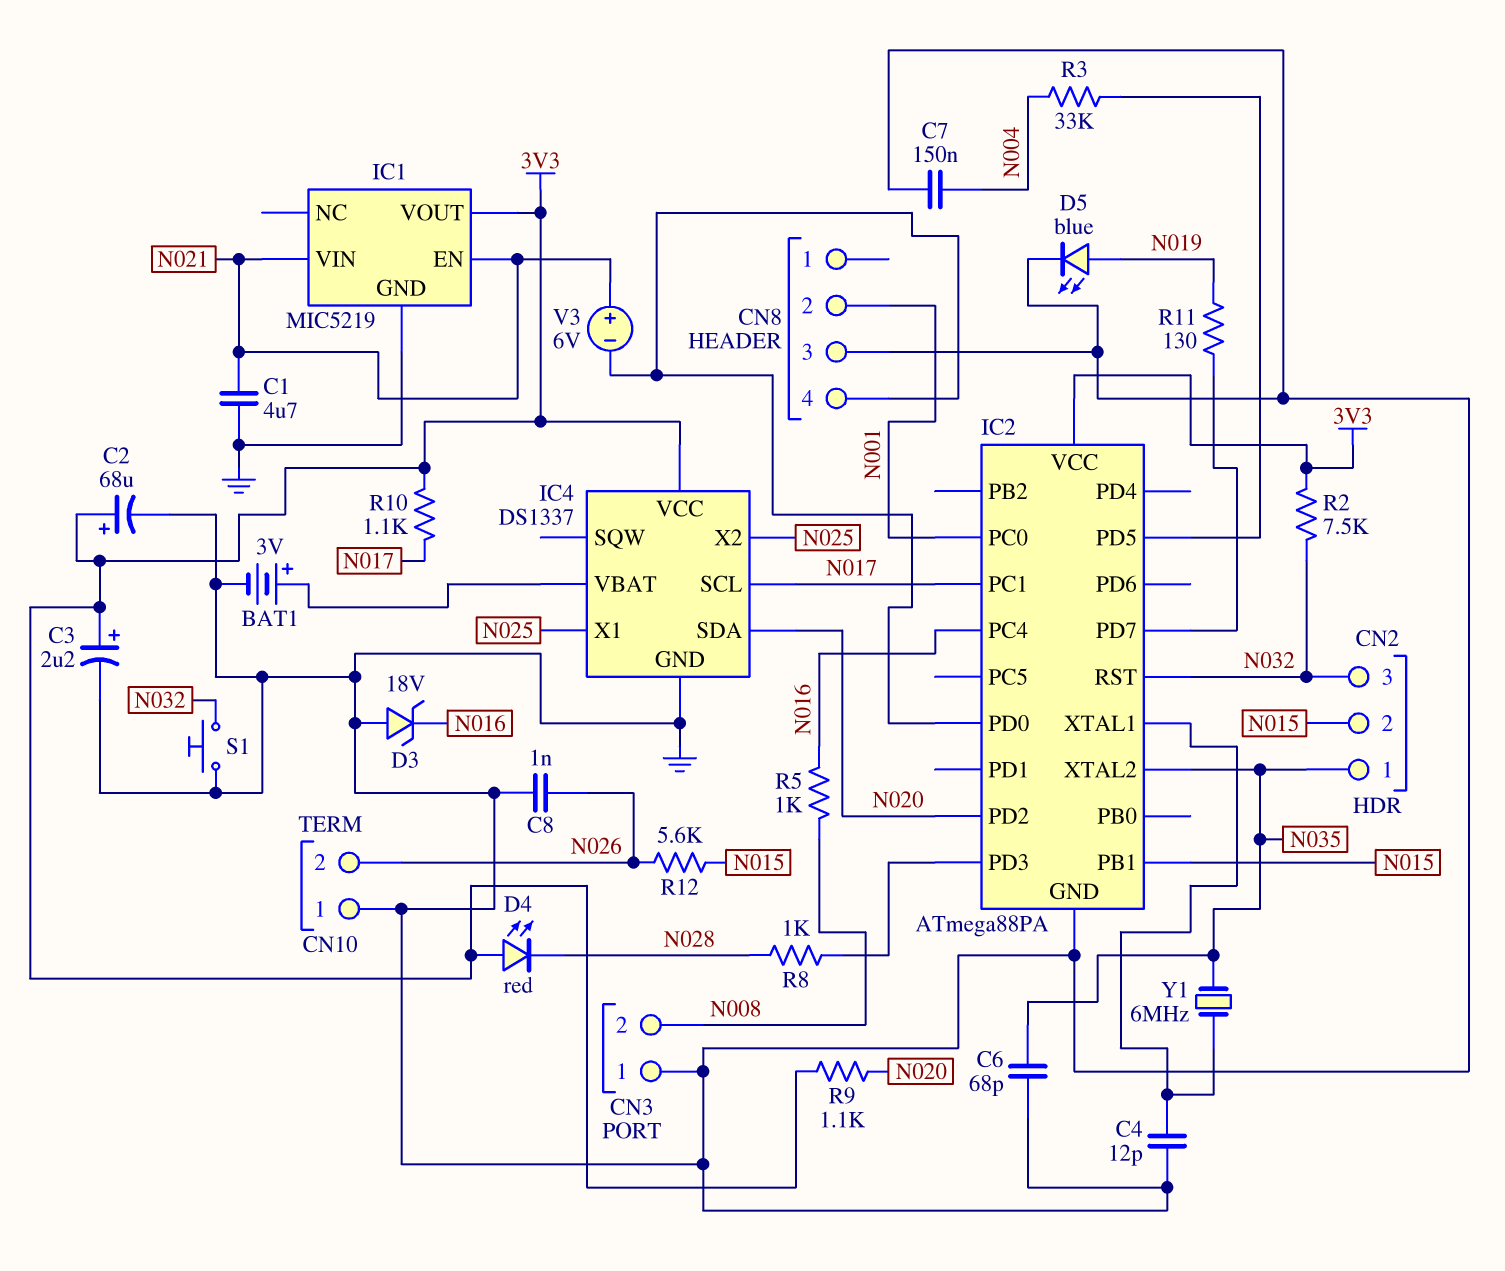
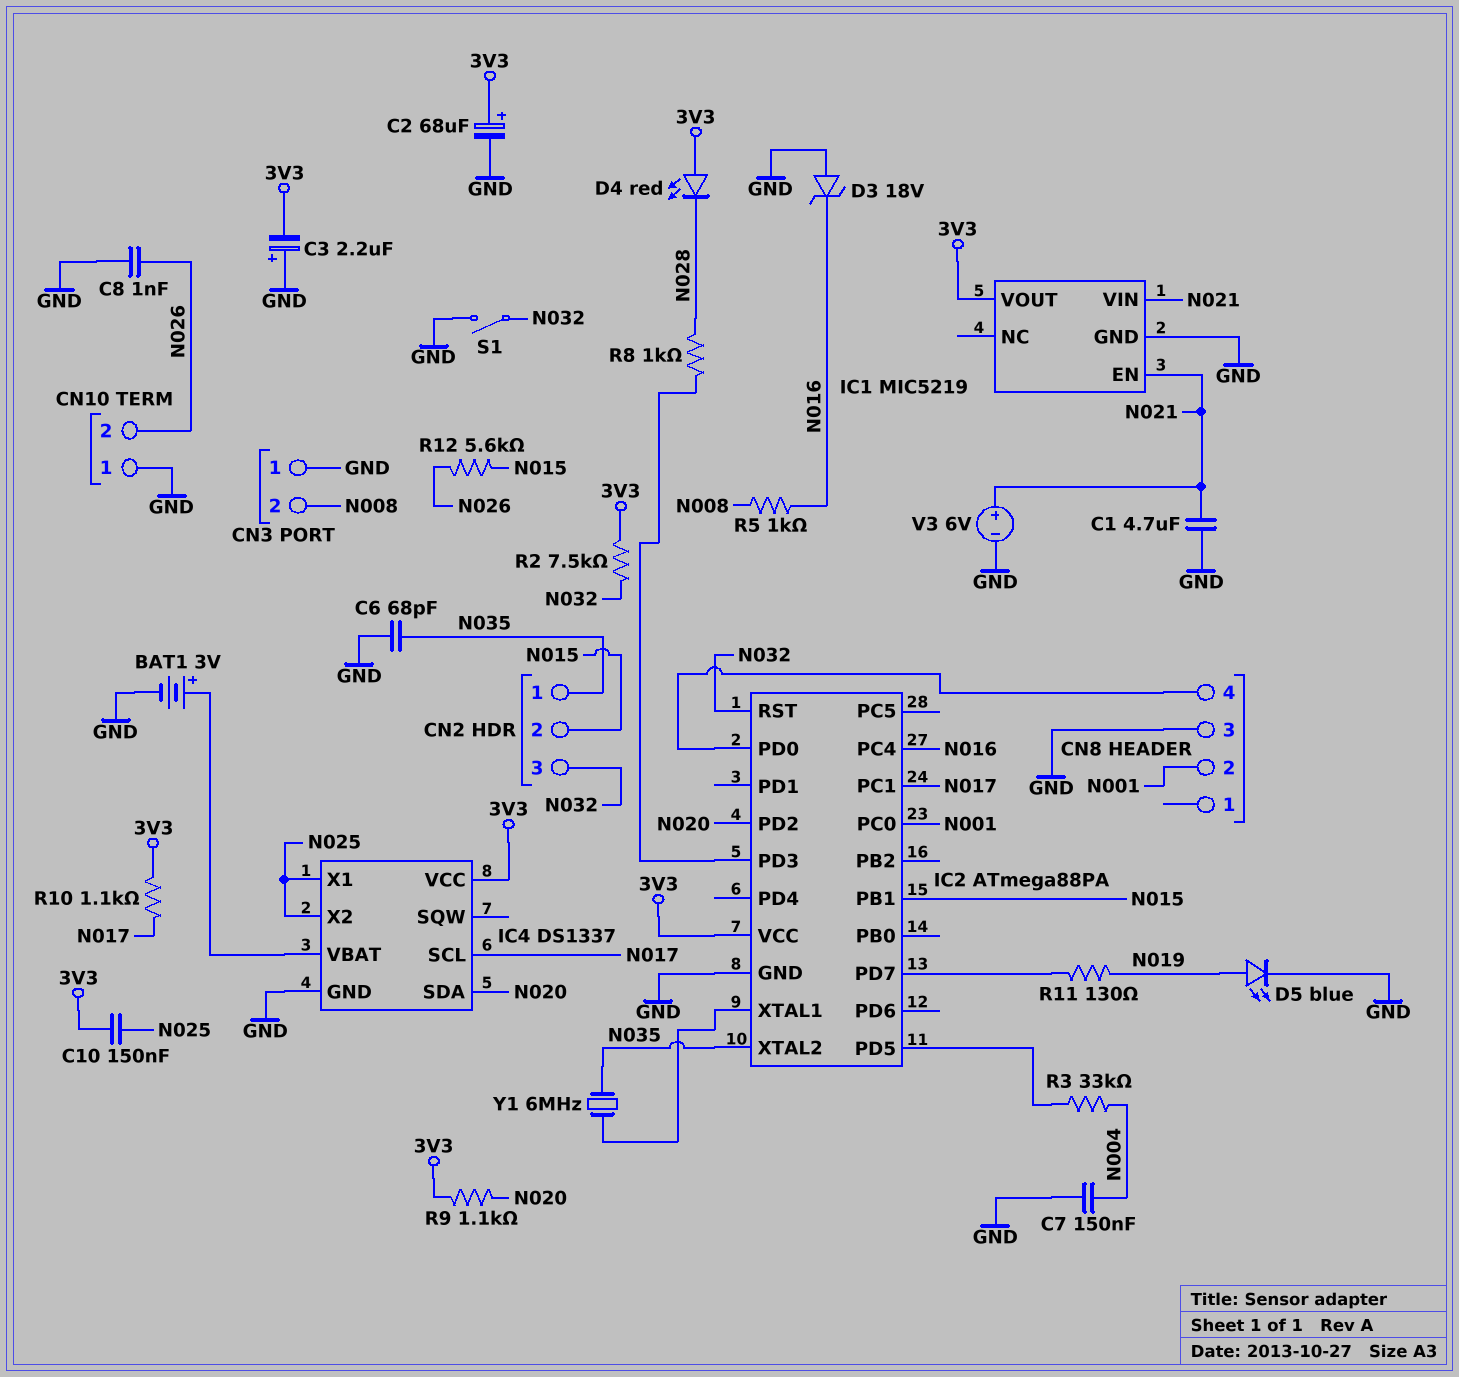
C3: 2.2uF (plus 3V3, minus GND) -> 2.2uF (plus GND, minus 3V3)
C4: 12pF (GND, IC2/XTAL1) -> none
C10: none -> 150nF (3V3, N025)
S1: button (GND, N032) -> switch (GND, N032)
V3: 6V (plus N021, minus CN8/4) -> 6V (plus N021, minus GND)

